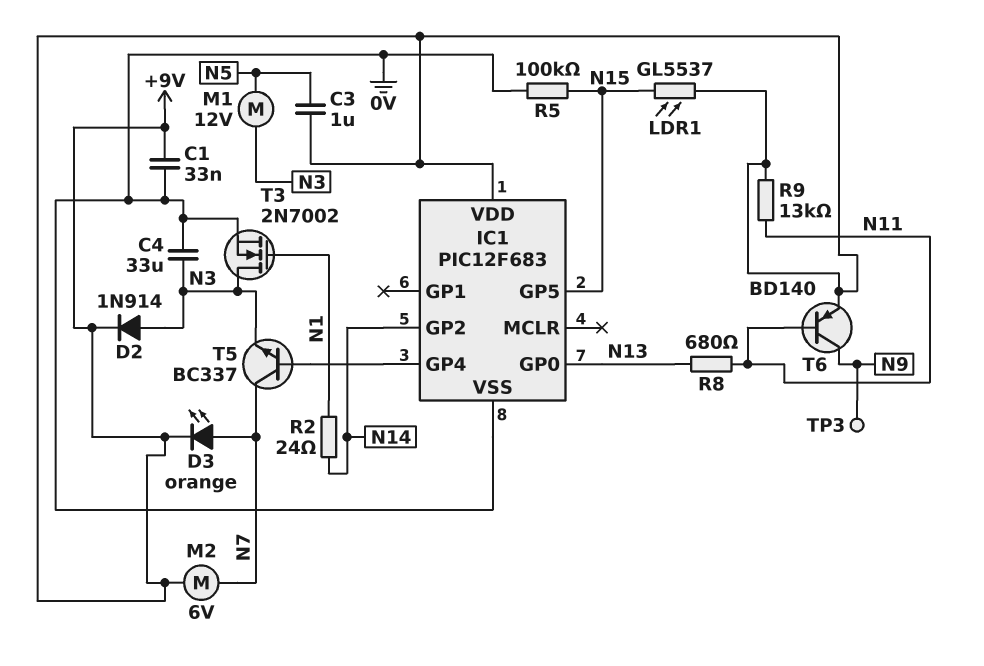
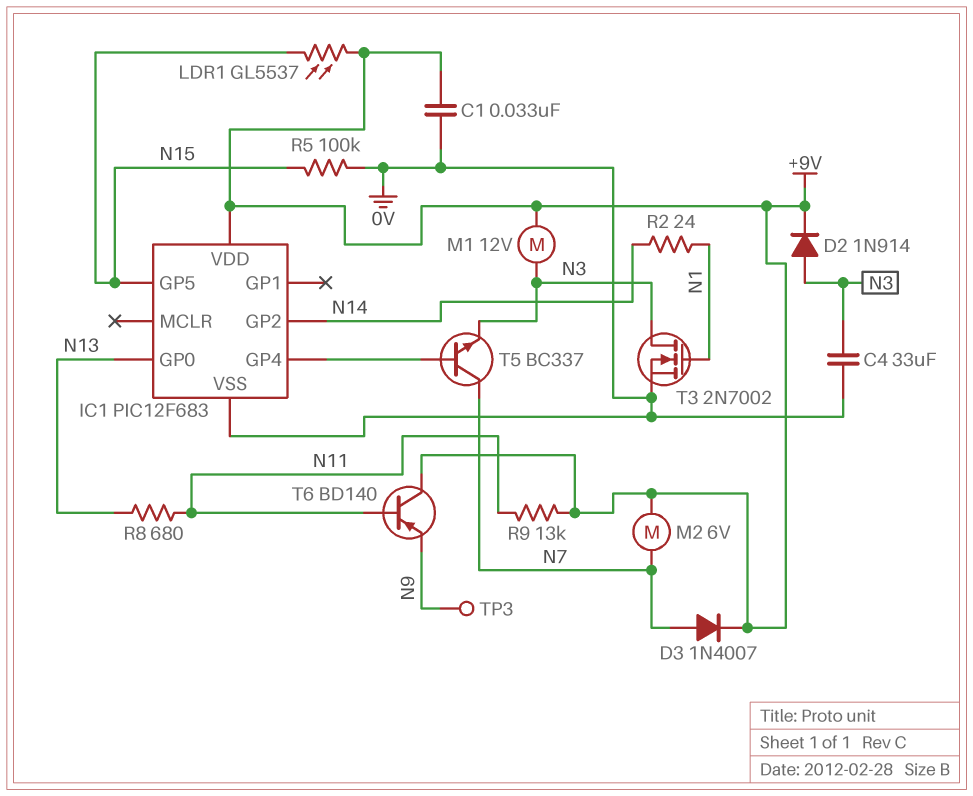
C3: 1uF (+9V, N5) -> none
D3: LED orange (A N7, K +9V) -> diode 1N4007 (A N7, K +9V)
M1: motor 12V (N3, N5) -> motor 12V (+9V, N3)
T6: PNP BD140 (B N11, C N9, E +9V) -> PNP BD140 (B N11, C +9V, E N9)

